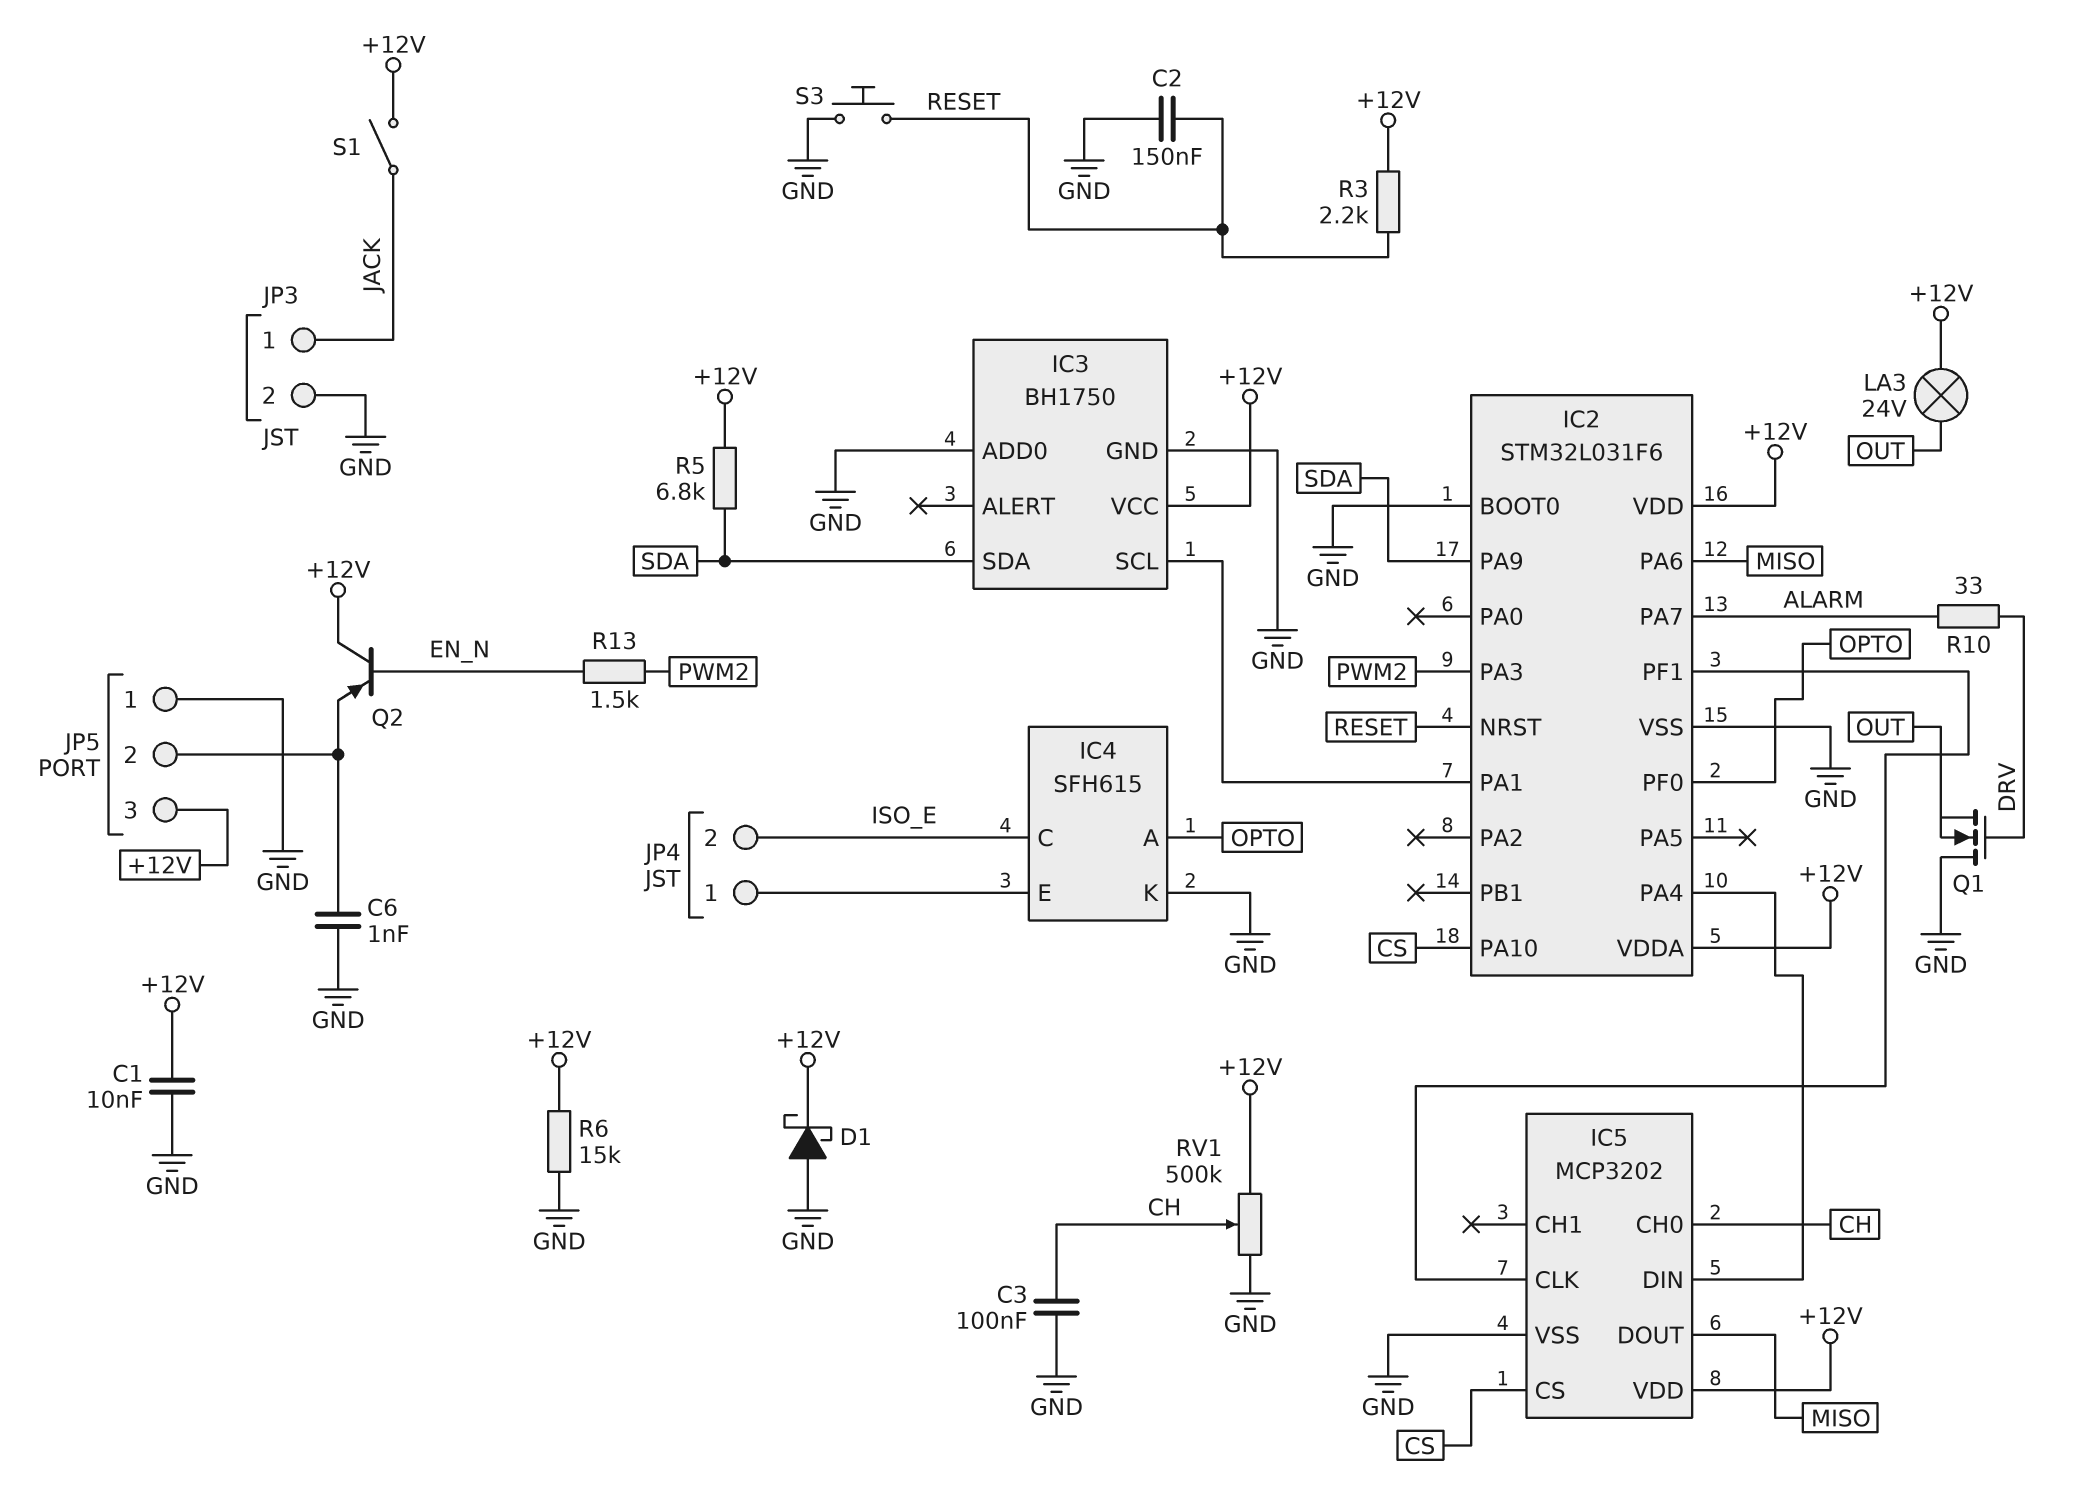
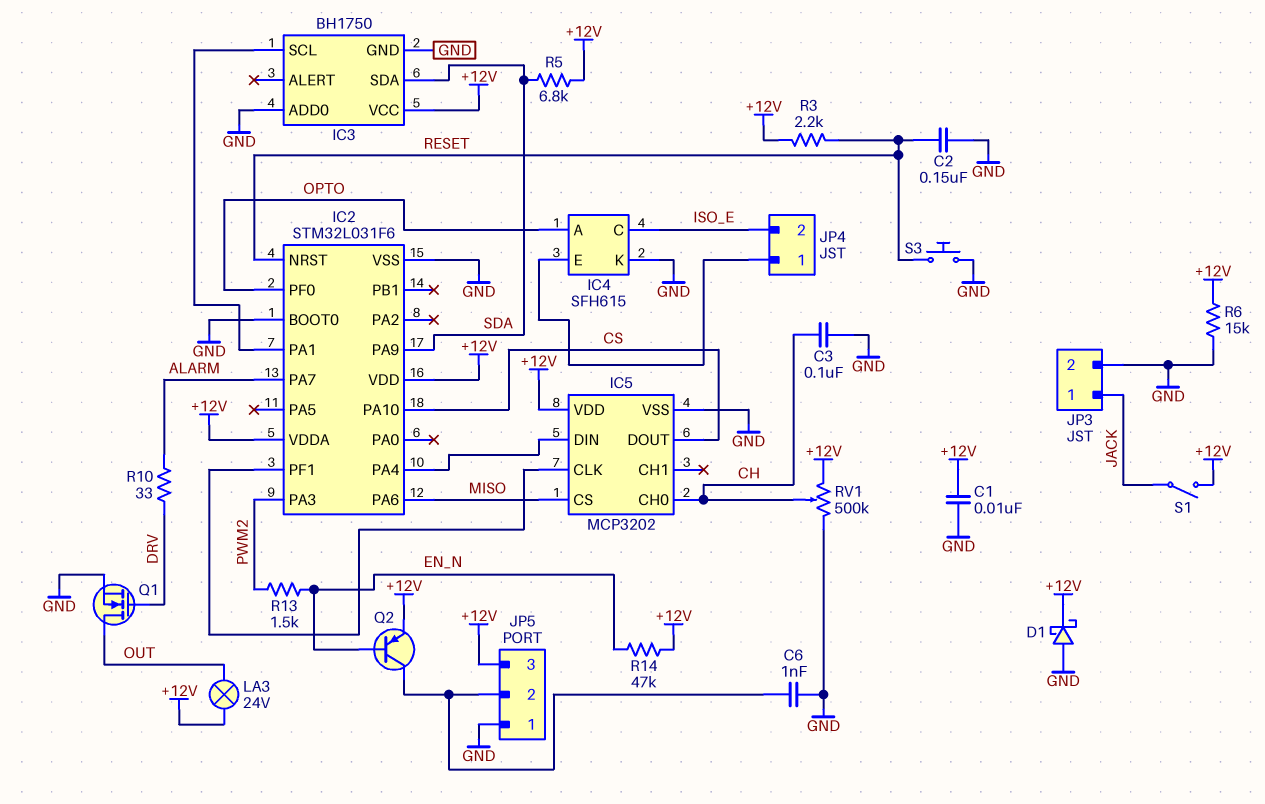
IC5 pin CS: CS -> MISO
IC5 pin DOUT: MISO -> CS
Q1: NMOS (G DRV, D GND, S OUT) -> NMOS (G DRV, D OUT, S GND)
Q2: PNP (B EN_N, C +12V, E JP5/2) -> PNP (B EN_N, C JP5/2, E +12V)
R14: none -> 47k (+12V, EN_N)

